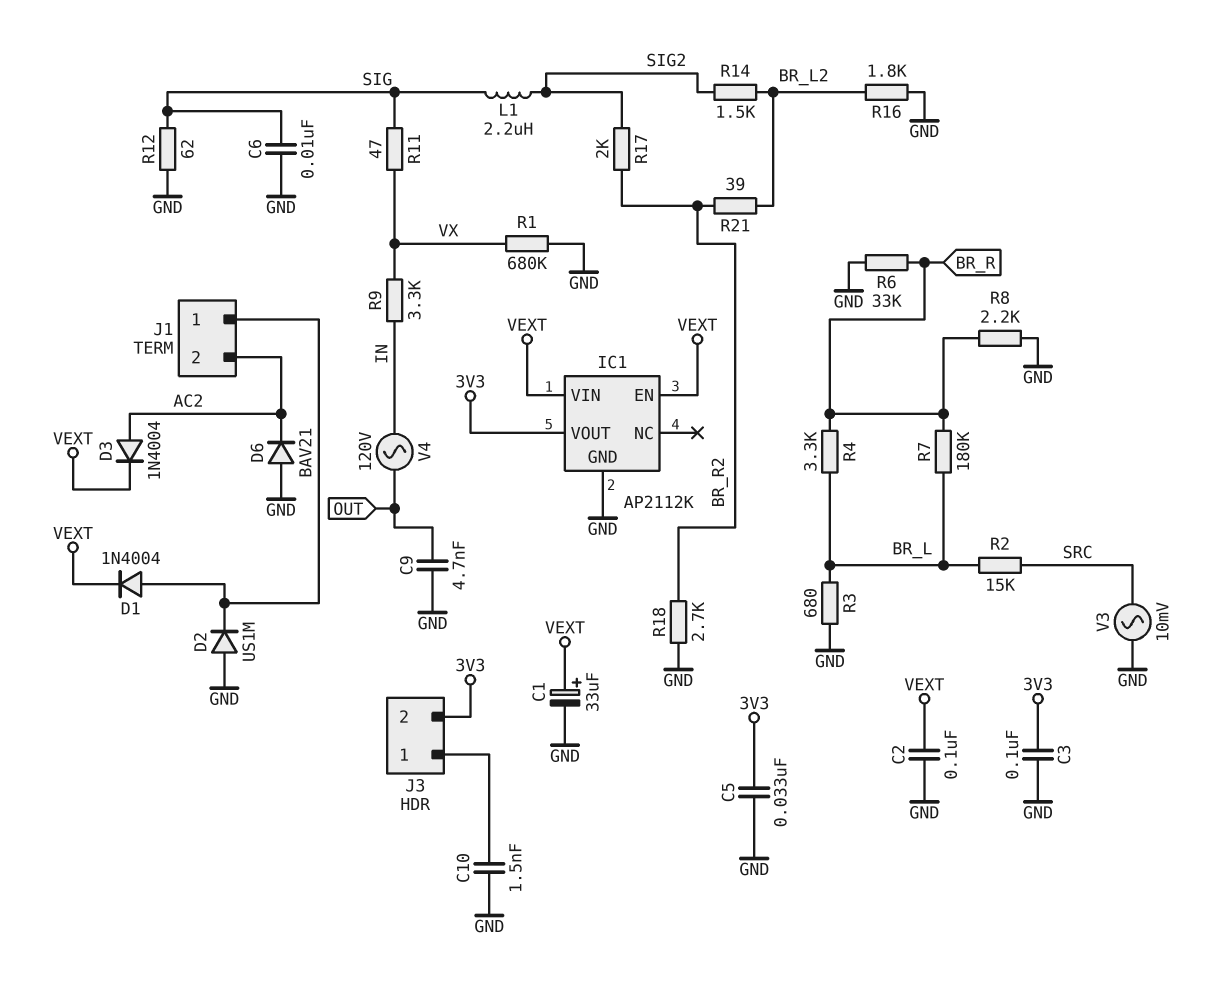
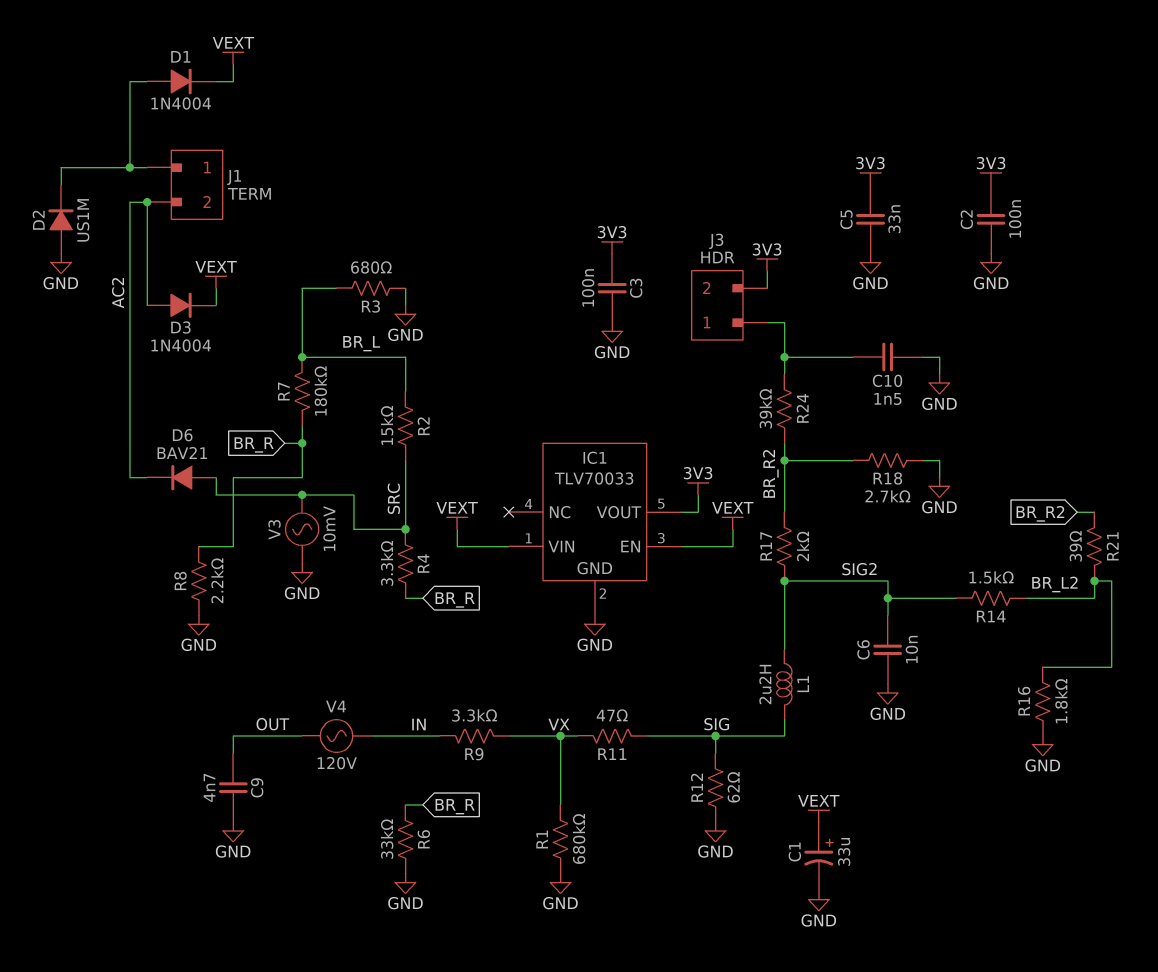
C2: 100nF (GND, VEXT) -> 100nF (3V3, GND)
C6: 10nF (GND, SIG) -> 10nF (GND, SIG2)
D6: diode BAV21 (A GND, K AC2) -> diode BAV21 (A SRC, K AC2)
IC1: AP2112K -> TLV70033
R4: 3.3k (BR_L, BR_R) -> 3.3k (BR_R, SRC)
R24: none -> 39k (BR_R2, J3/1)

